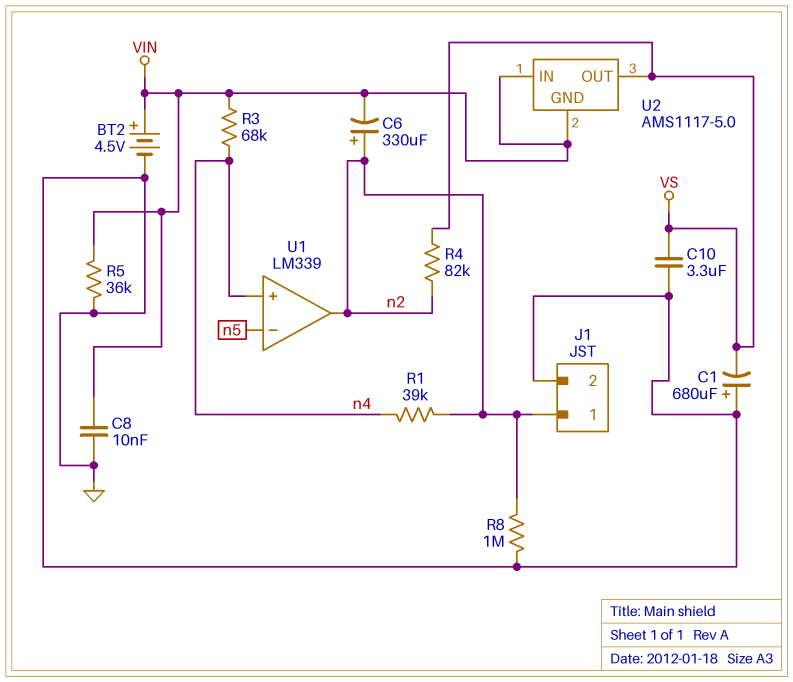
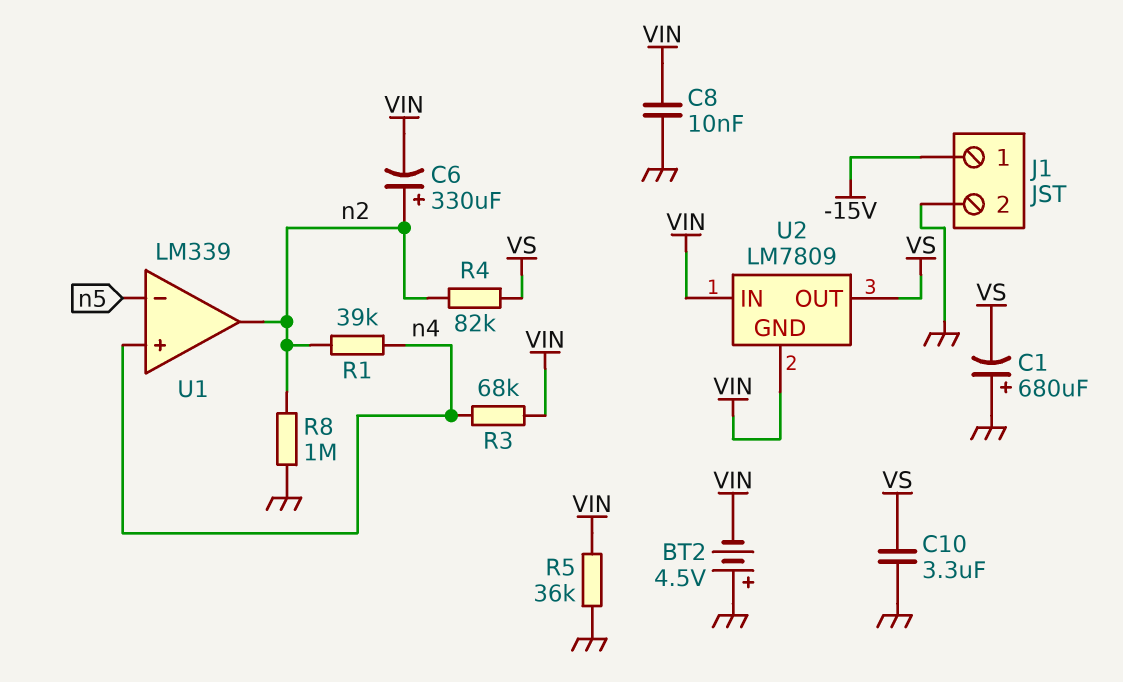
BT2: 4.5V (plus VIN, minus GND) -> 4.5V (plus GND, minus VIN)
J1 pin 1: n2 -> -15V
U2: AMS1117-5.0 -> LM7809

